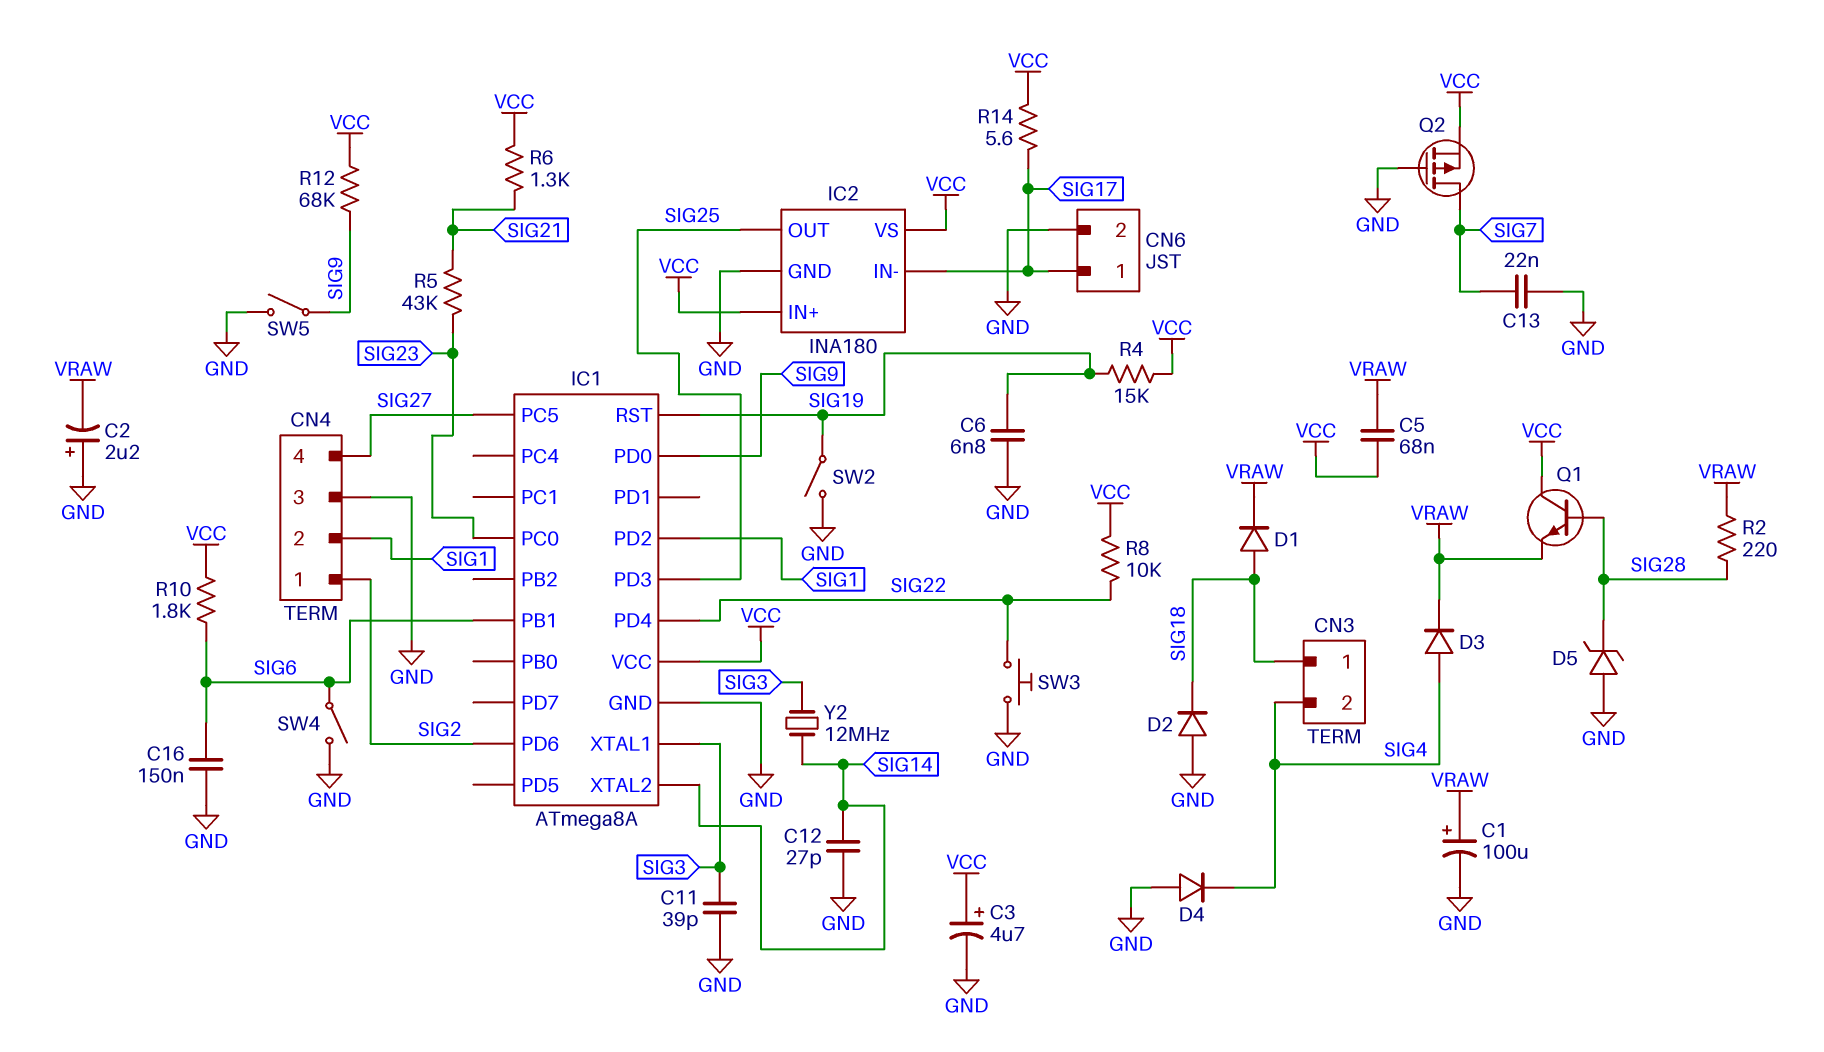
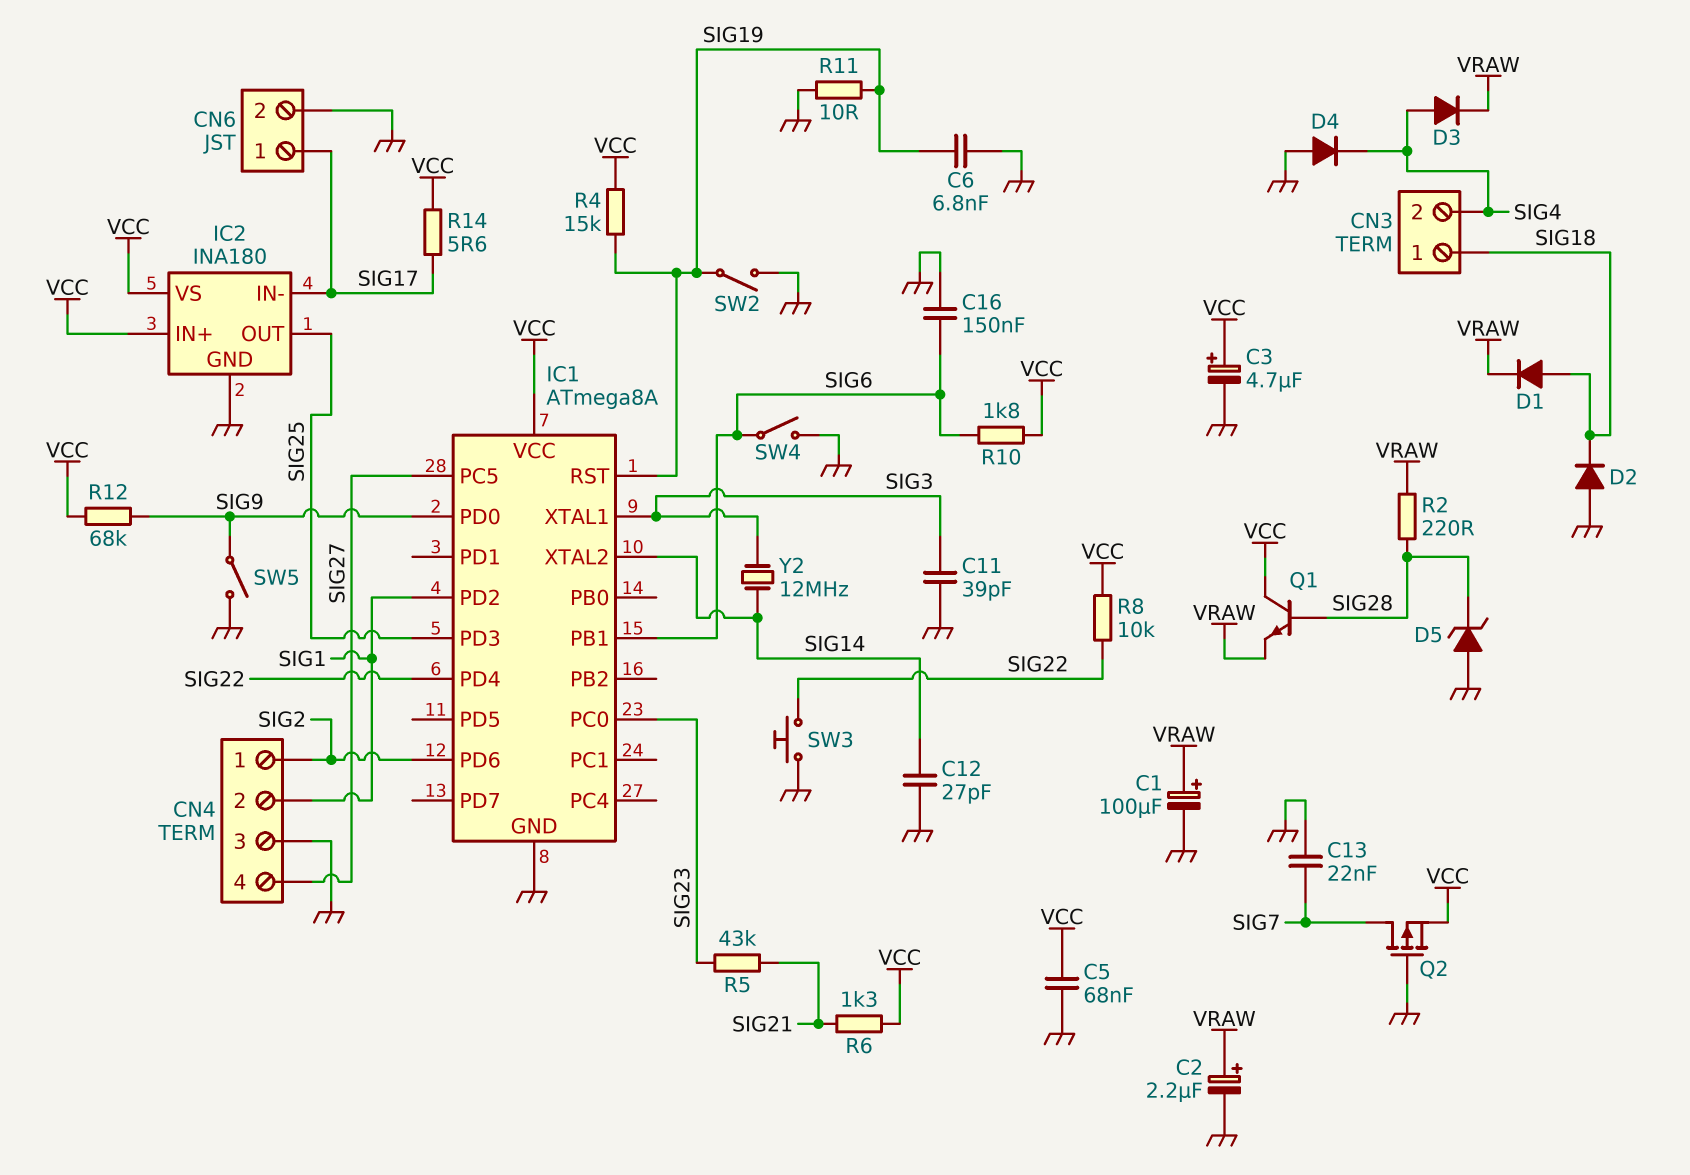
C2: 2.2uF (plus GND, minus VRAW) -> 2.2uF (plus VRAW, minus GND)
C5: 68nF (VCC, VRAW) -> 68nF (GND, VCC)
R11: none -> 10 (GND, SIG19)

